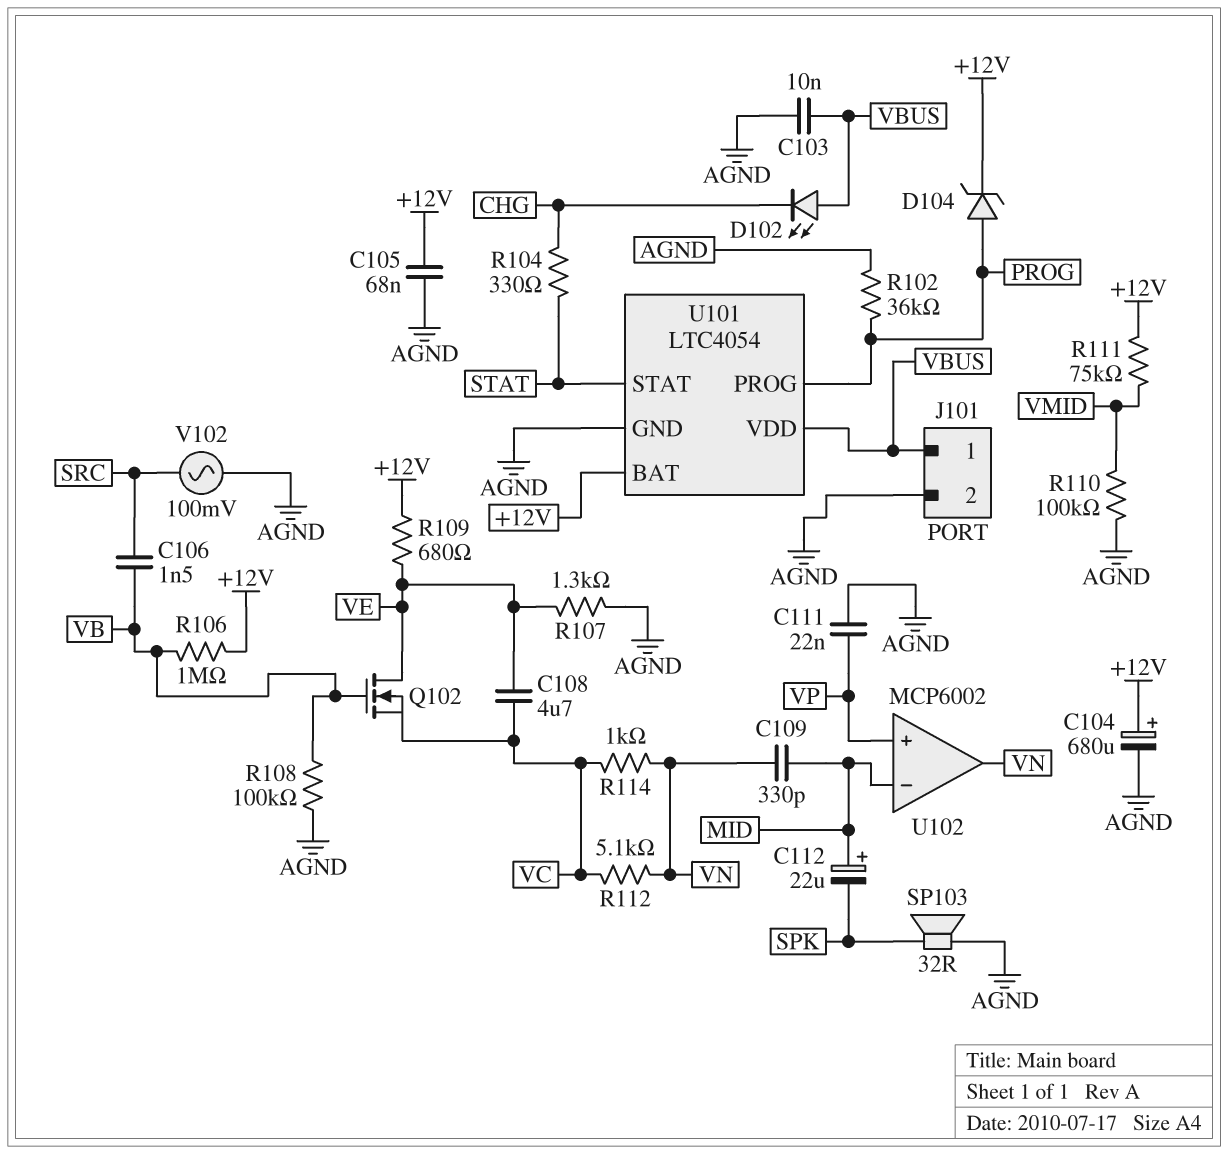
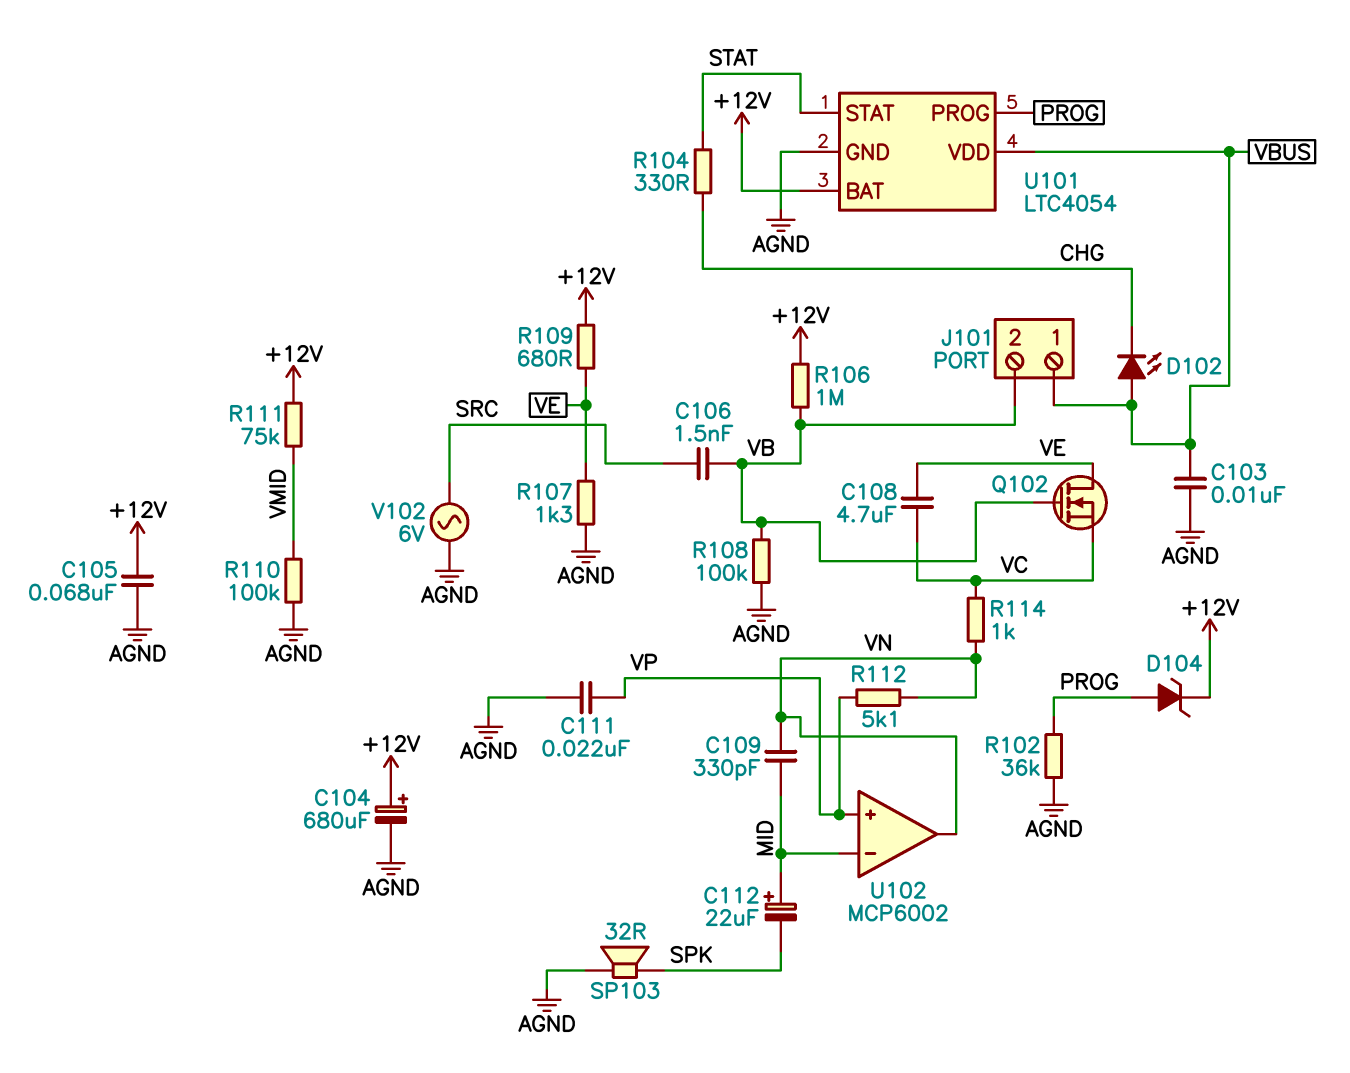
J101 pin 2: AGND -> VB
R112: 5.1k (VC, VN) -> 5.1k (VN, VP)
V102: AC 100mV (AGND, SRC) -> AC 6V (AGND, SRC)

